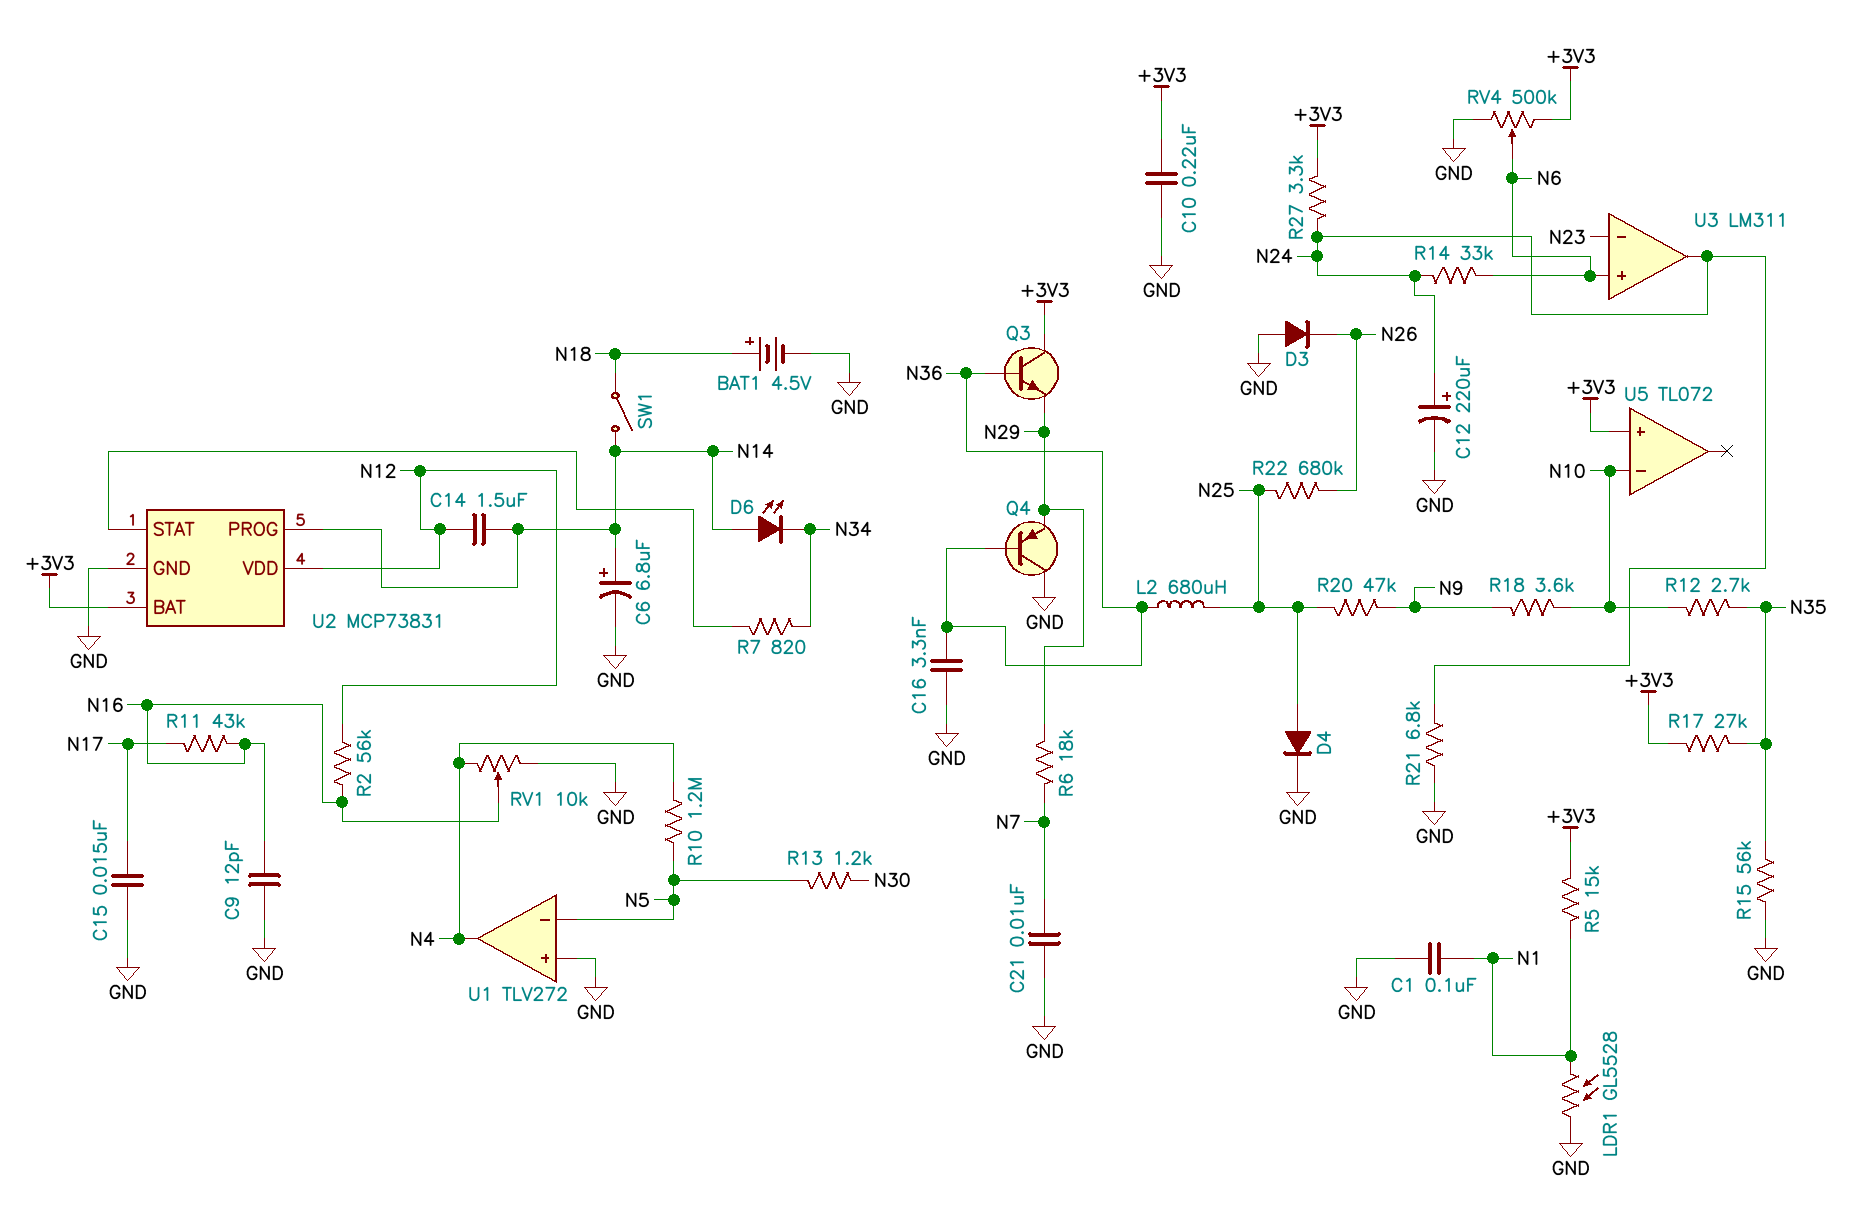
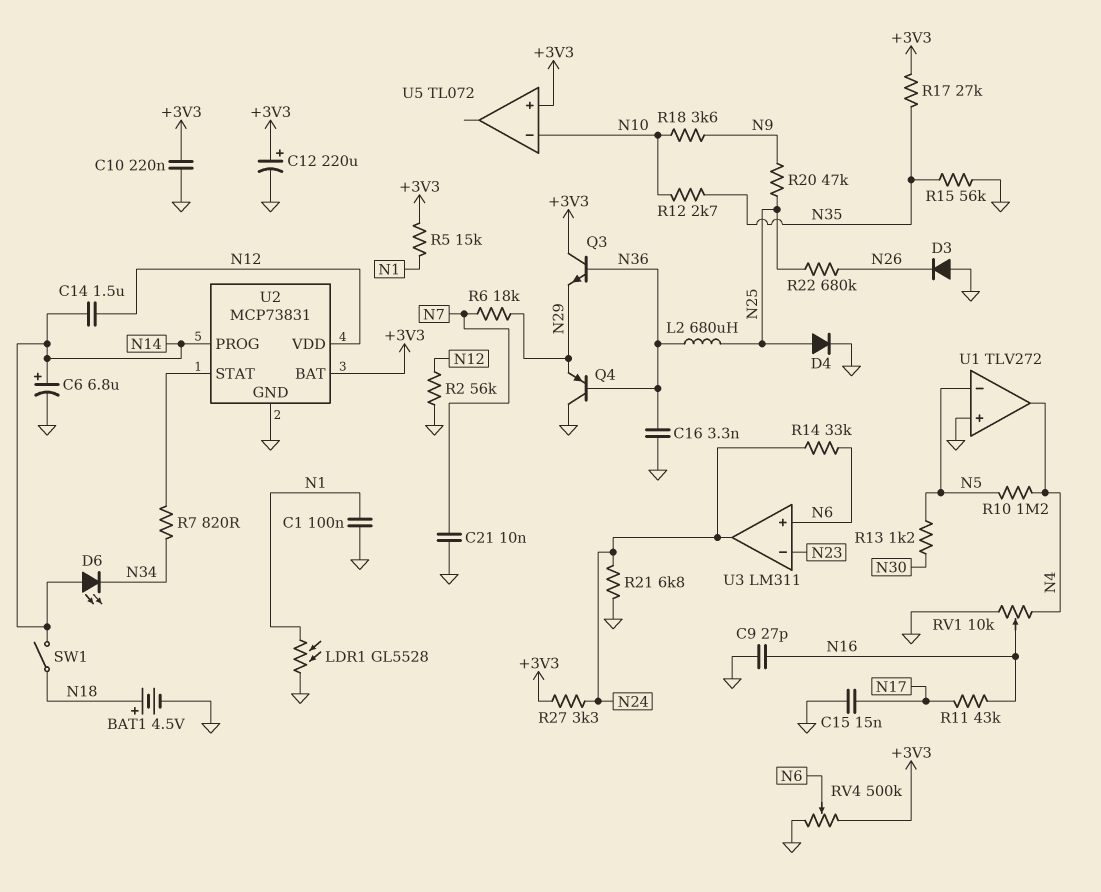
C9: 12pF (GND, N16) -> 27pF (GND, N16)
C12: 220uF (plus N24, minus GND) -> 220uF (plus +3V3, minus GND)
R2: 56k (N12, N16) -> 56k (GND, N12)

